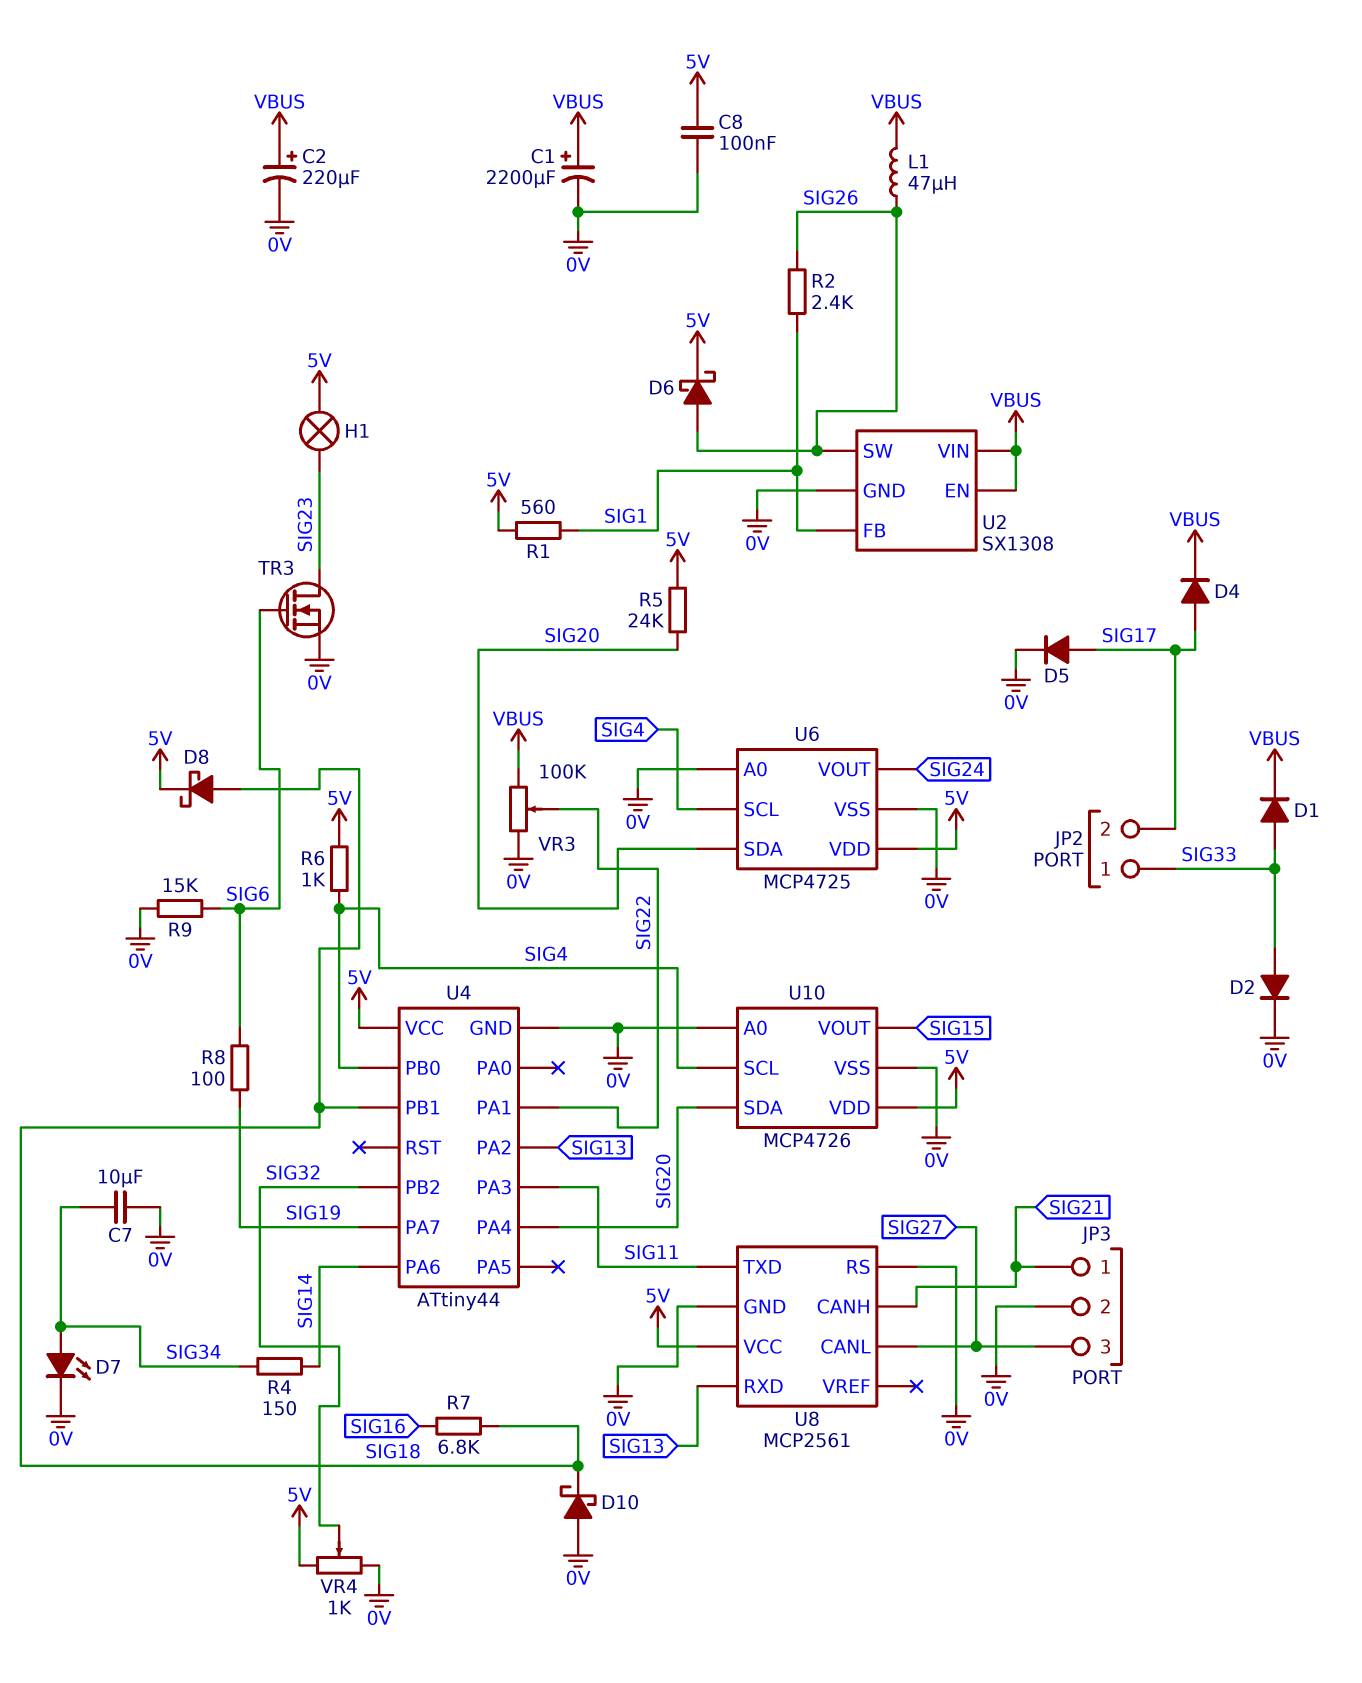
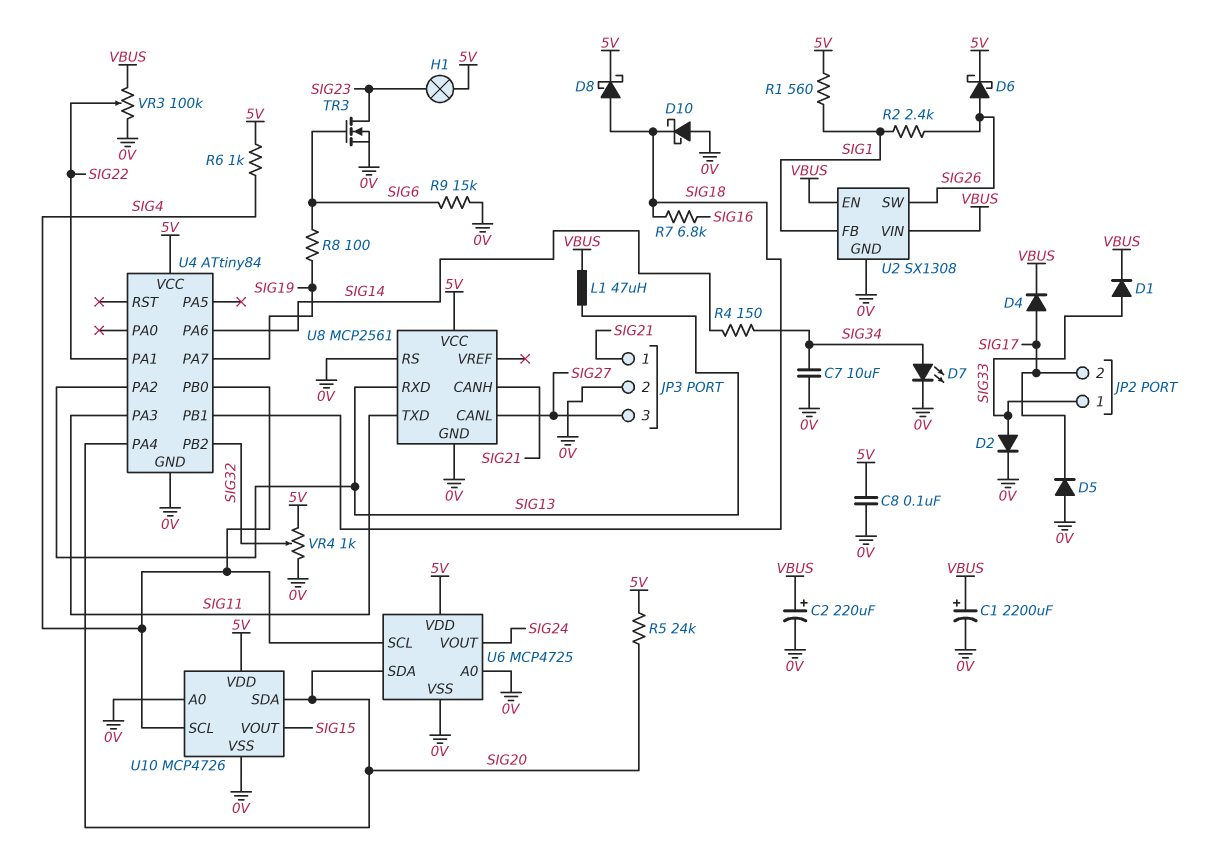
D5: diode (A SIG17, K 0V) -> diode (A 0V, K SIG17)
L1: 47uH (SIG26, VBUS) -> 47uH (SIG13, VBUS)
U4: ATtiny44 -> ATtiny84

